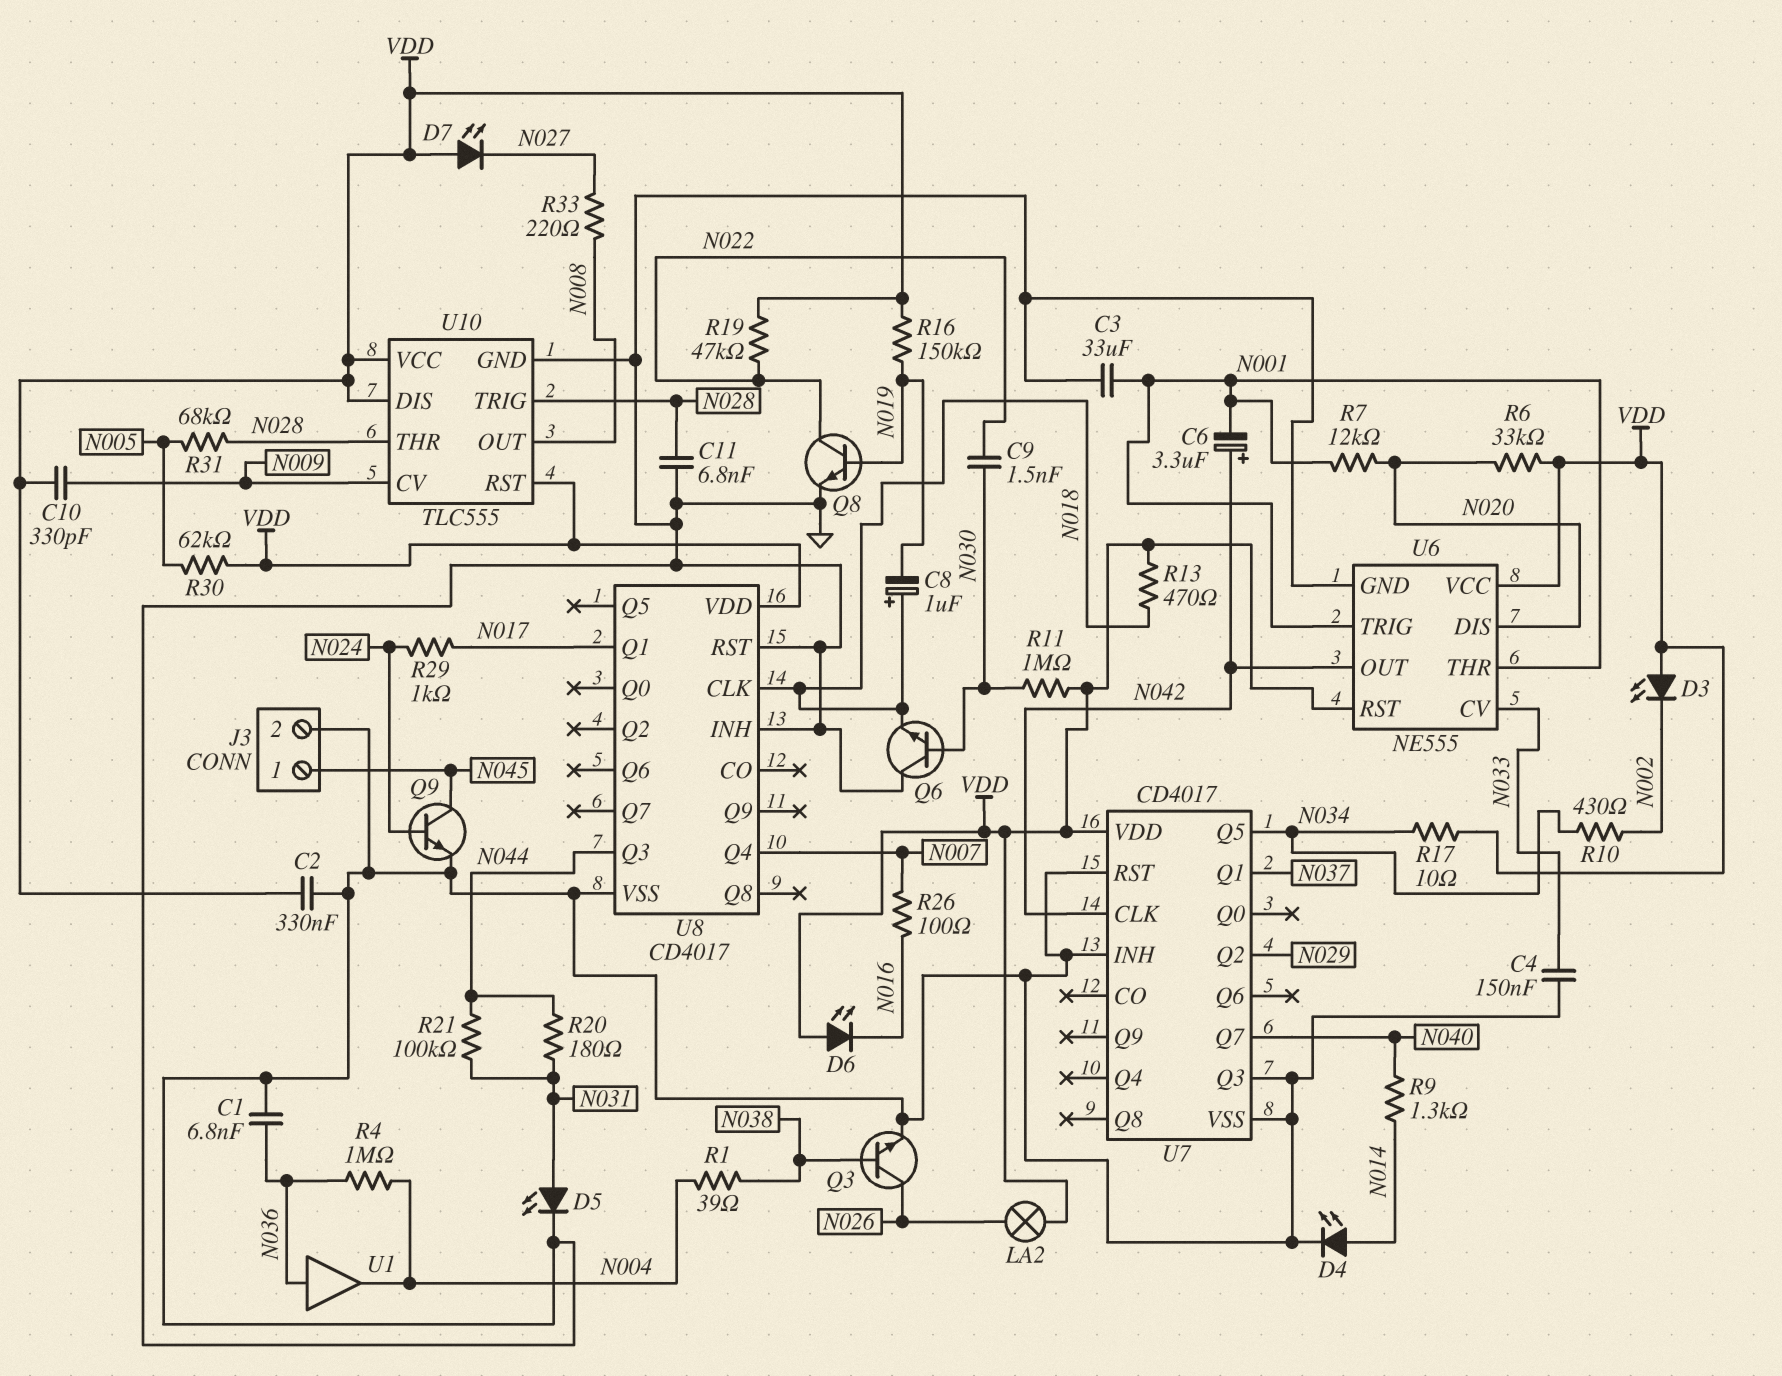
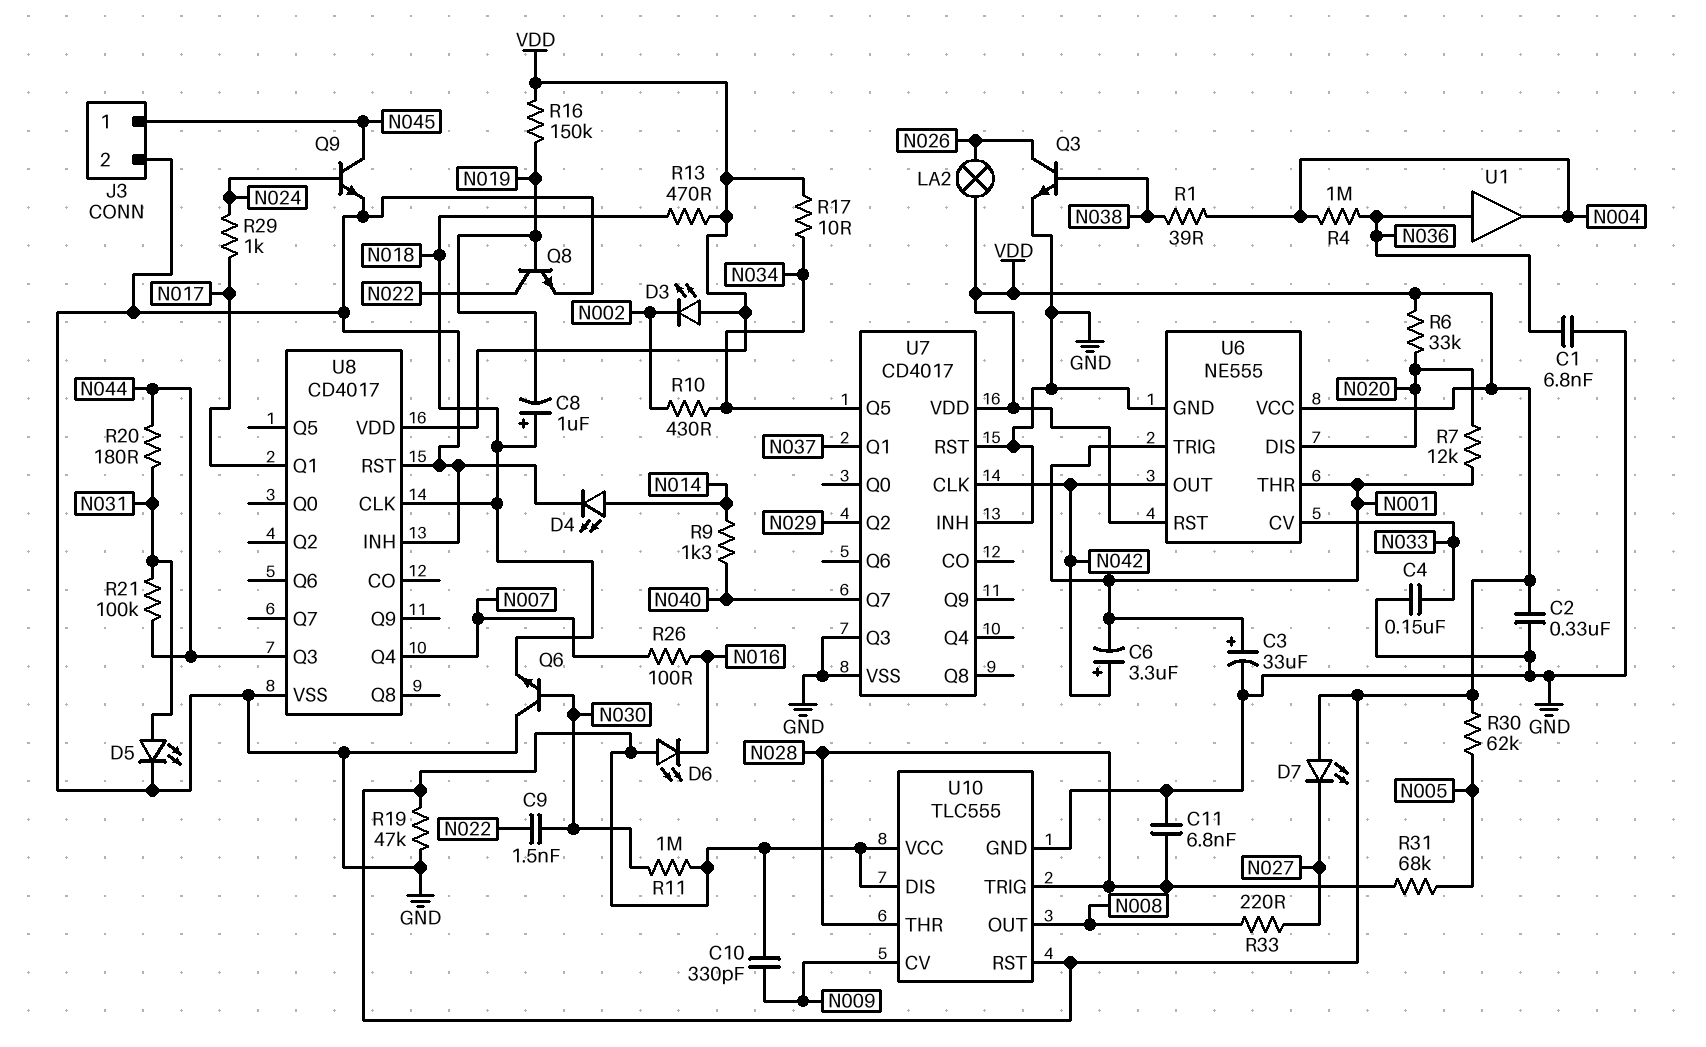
C3: 33uF (GND, N001) -> 33uF (plus N001, minus GND)
R19: 47k (N022, VDD) -> 47k (GND, VDD)

